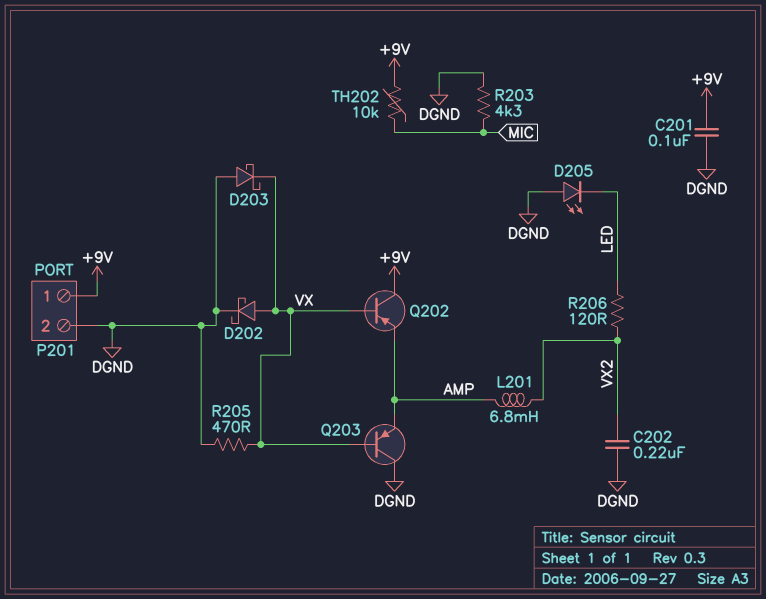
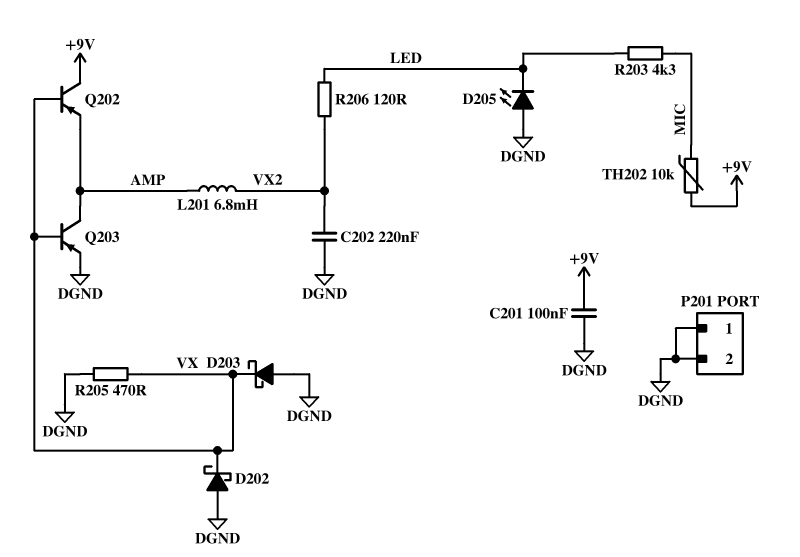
D202: schottky (A VX, K DGND) -> schottky (A DGND, K VX)
P201 pin 1: +9V -> DGND
Q203: PNP (B VX, C DGND, E AMP) -> PNP (B VX, C AMP, E DGND)
R203: 4.3k (DGND, MIC) -> 4.3k (LED, MIC)

